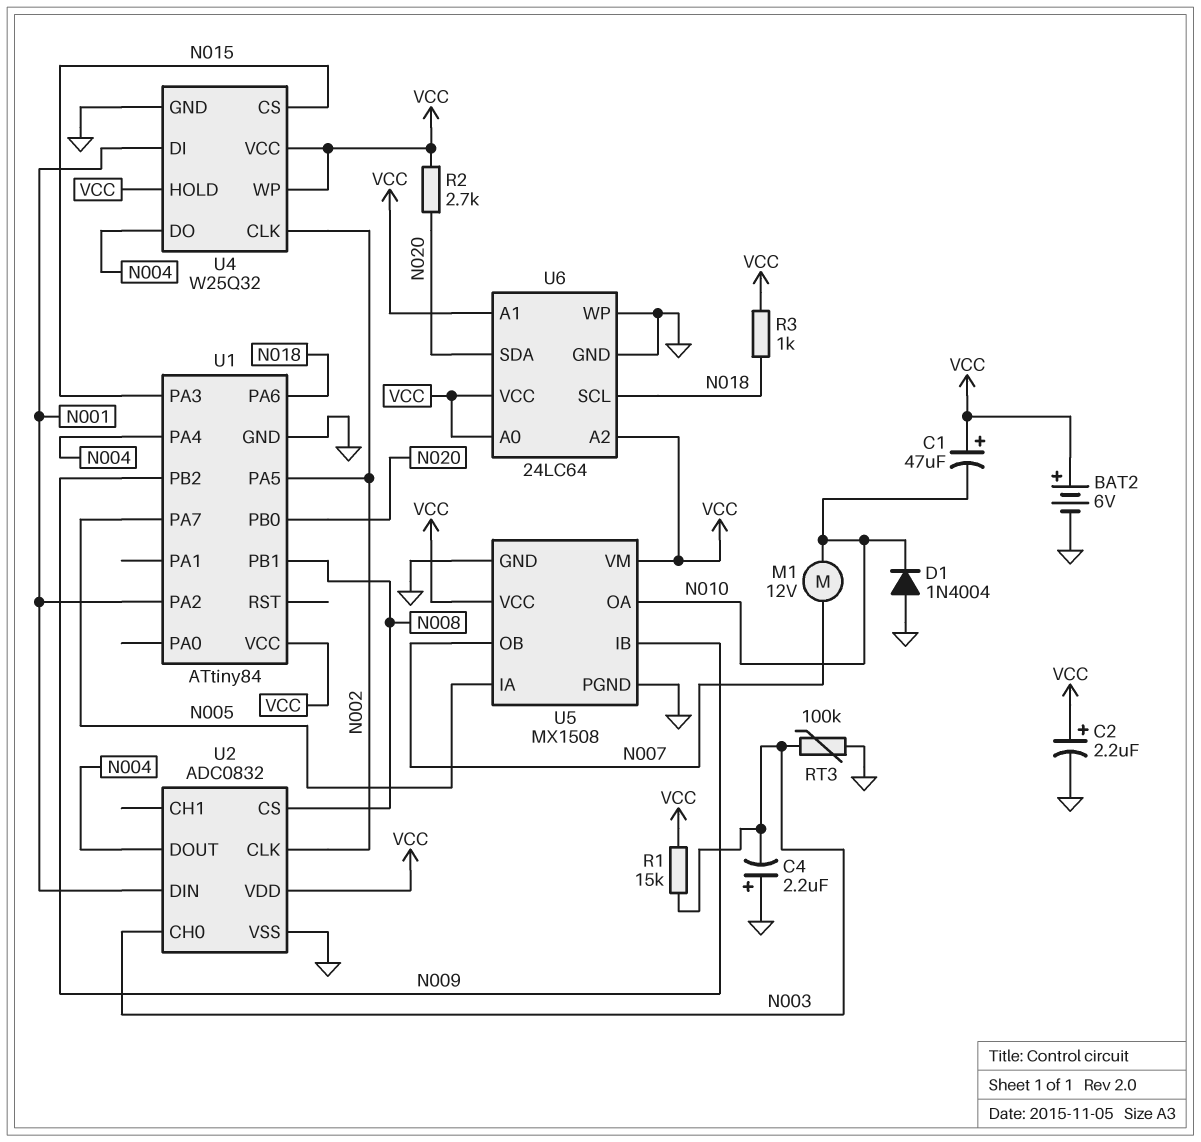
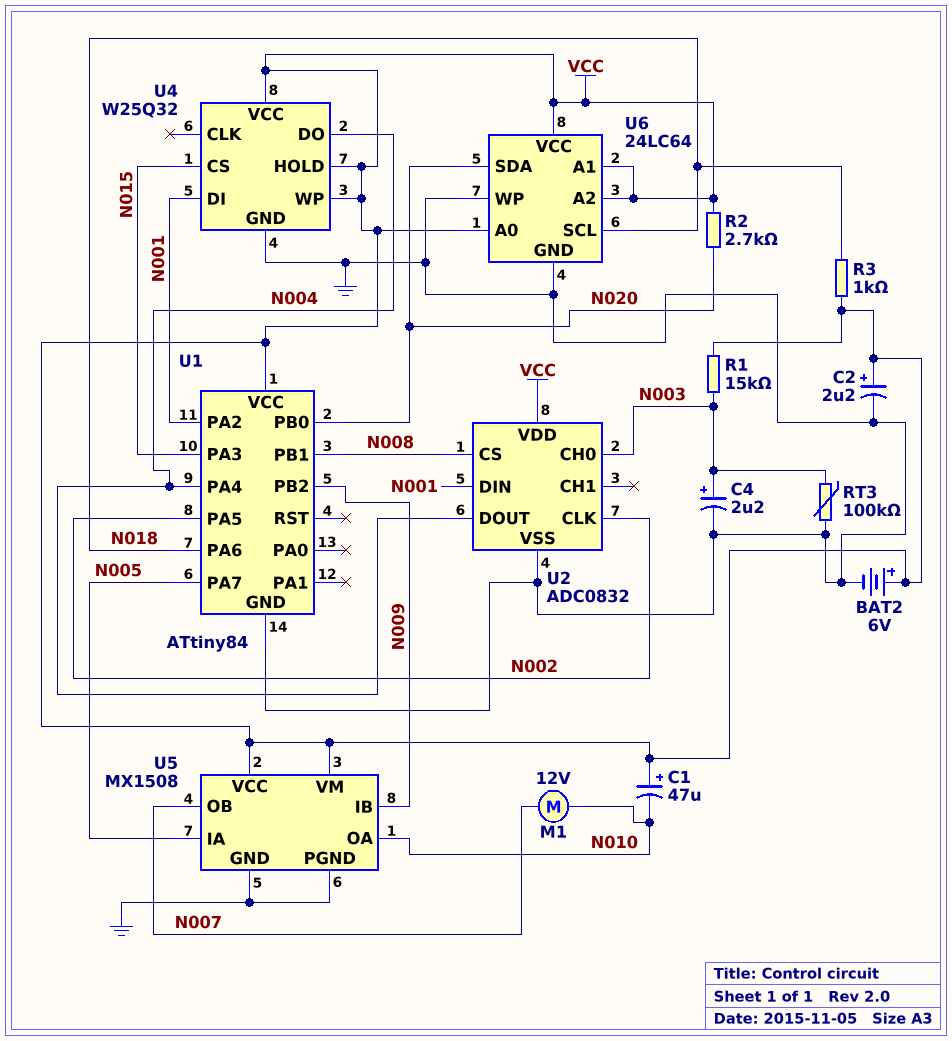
C4: 2.2uF (plus GND, minus N003) -> 2.2uF (plus N003, minus GND)
D1: diode 1N4004 (A GND, K N010) -> none
U4 pin CLK: N002 -> none

